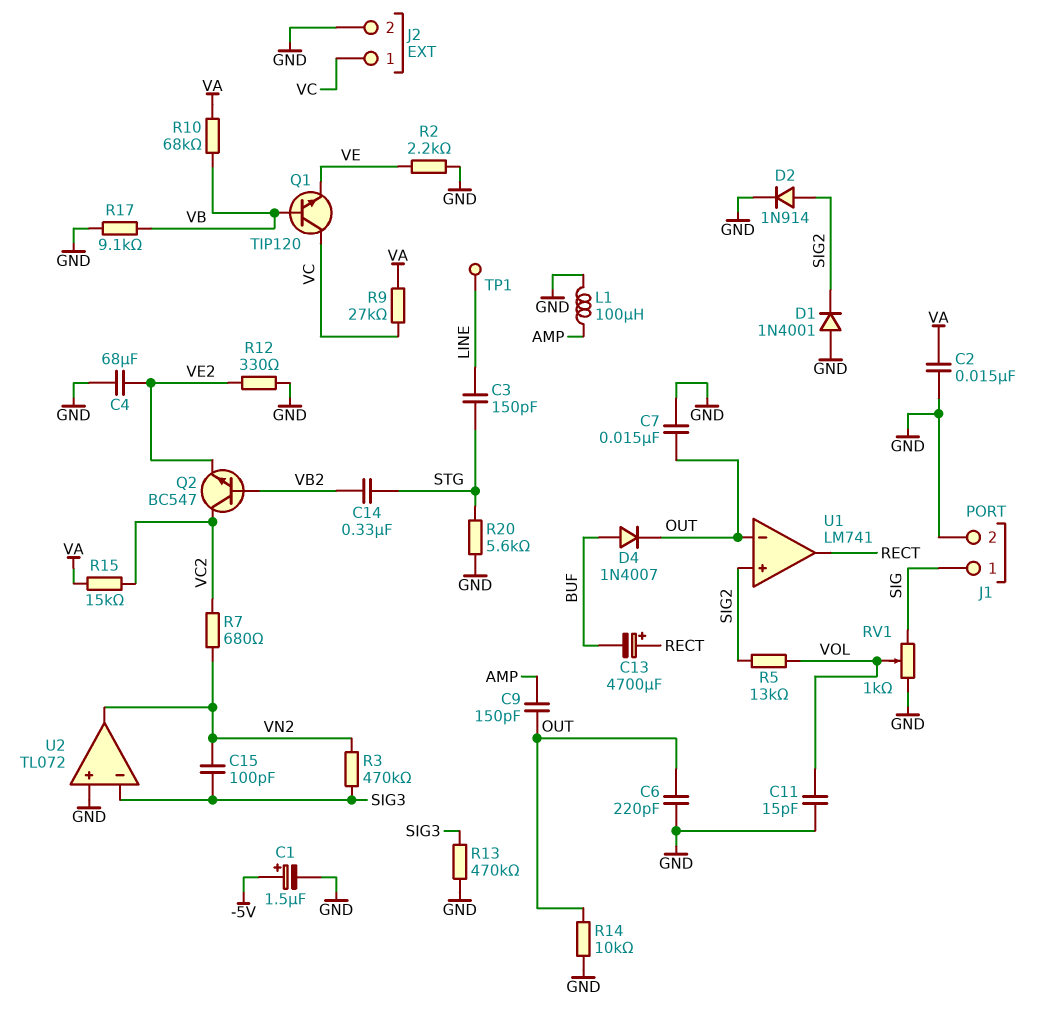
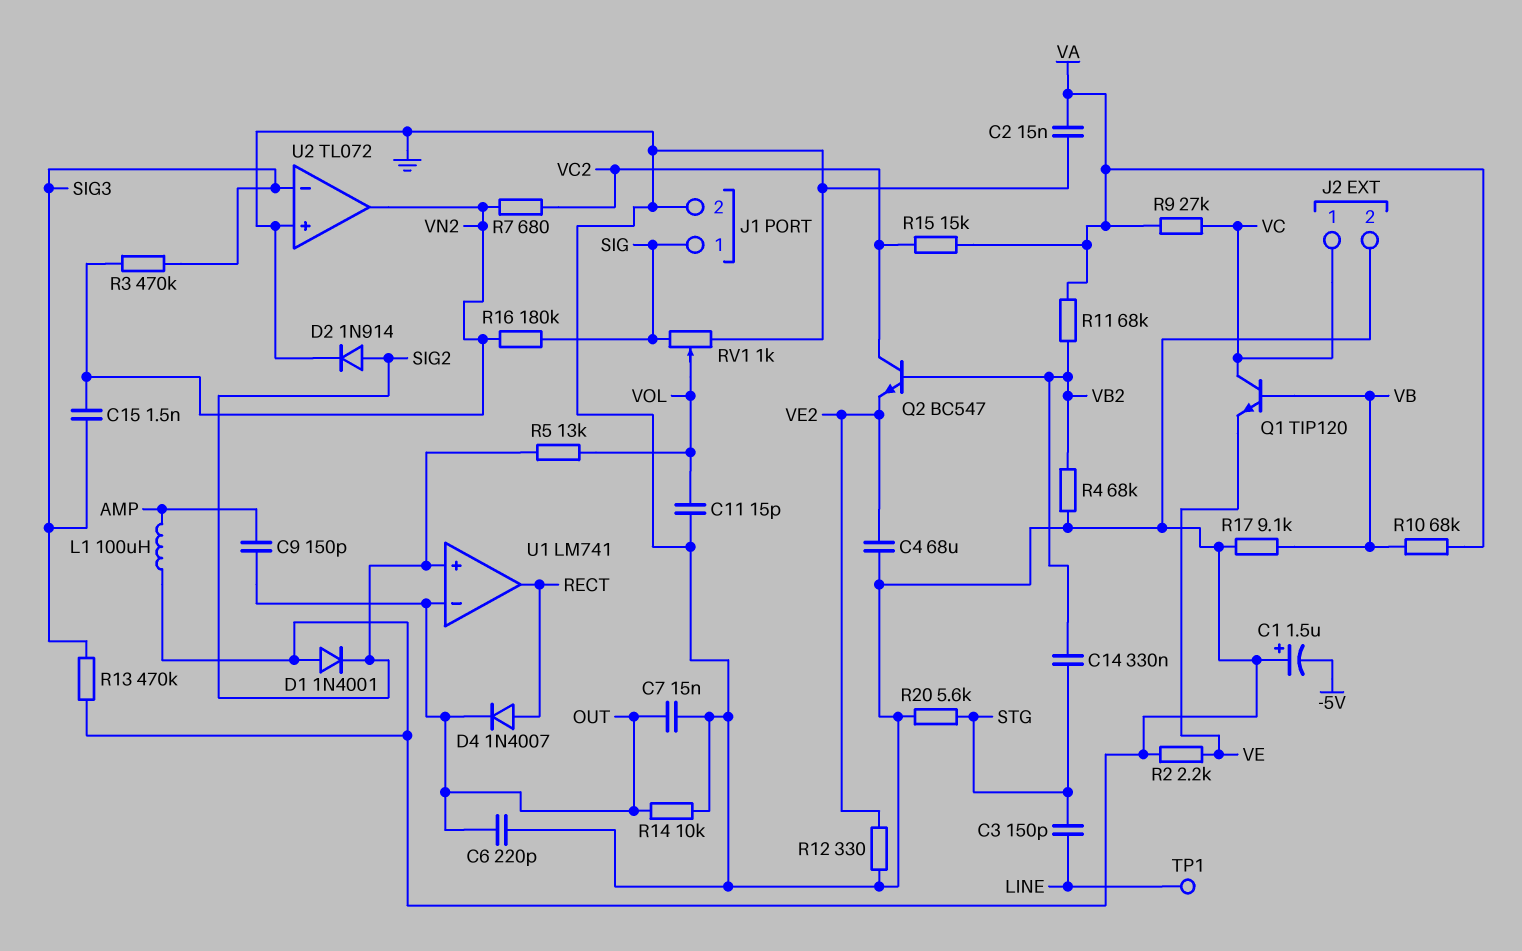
C1: 1.5uF (plus -5V, minus GND) -> 1.5uF (plus GND, minus -5V)
C13: 4700uF (plus RECT, minus BUF) -> none
C15: 100pF (SIG3, VN2) -> 1.5nF (SIG3, VN2)
D4: diode 1N4007 (A BUF, K OUT) -> diode 1N4007 (A RECT, K OUT)
R4: none -> 68k (GND, VB2)
R11: none -> 68k (VA, VB2)
R16: none -> 180k (SIG, VN2)

